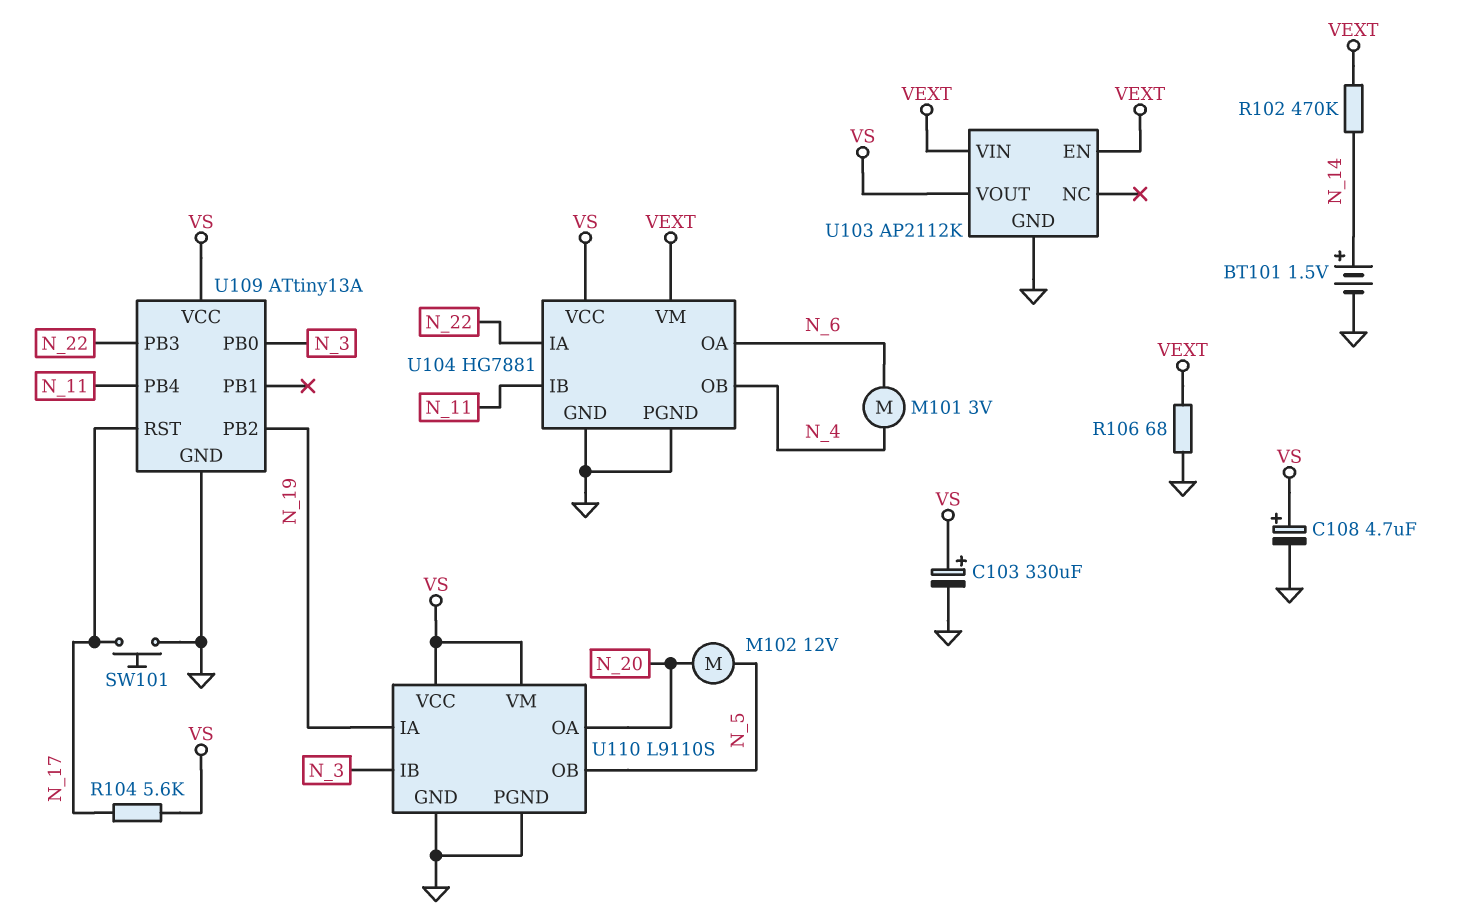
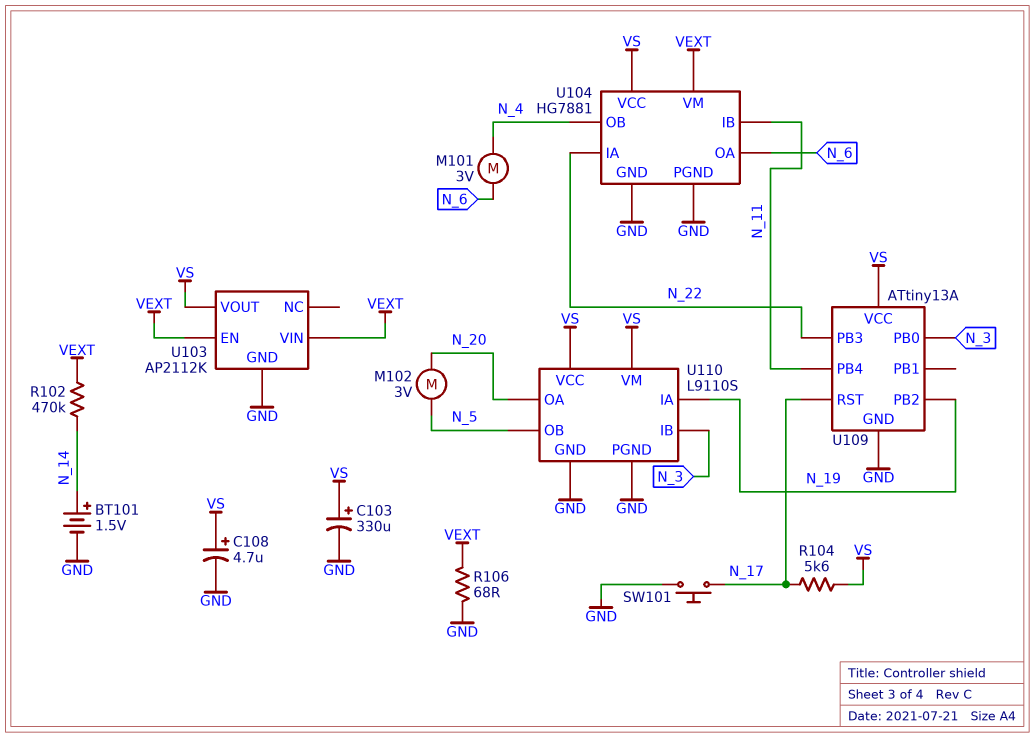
M102: motor 12V (N_5, N_20) -> motor 3V (N_5, N_20)

